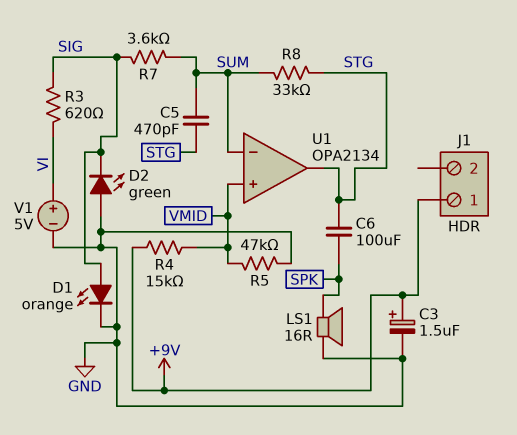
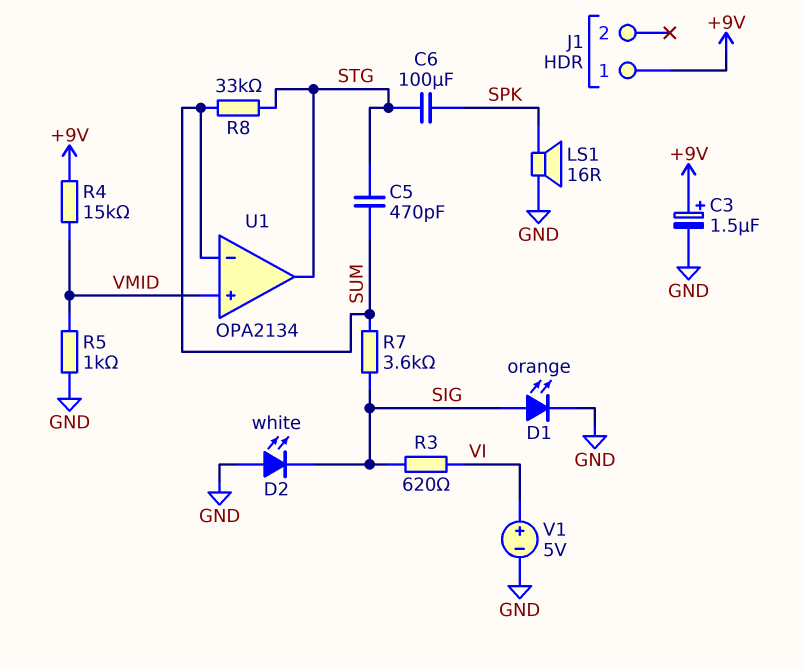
D2: LED green (A GND, K SIG) -> LED white (A GND, K SIG)
R5: 47k (GND, VMID) -> 1k (GND, VMID)

